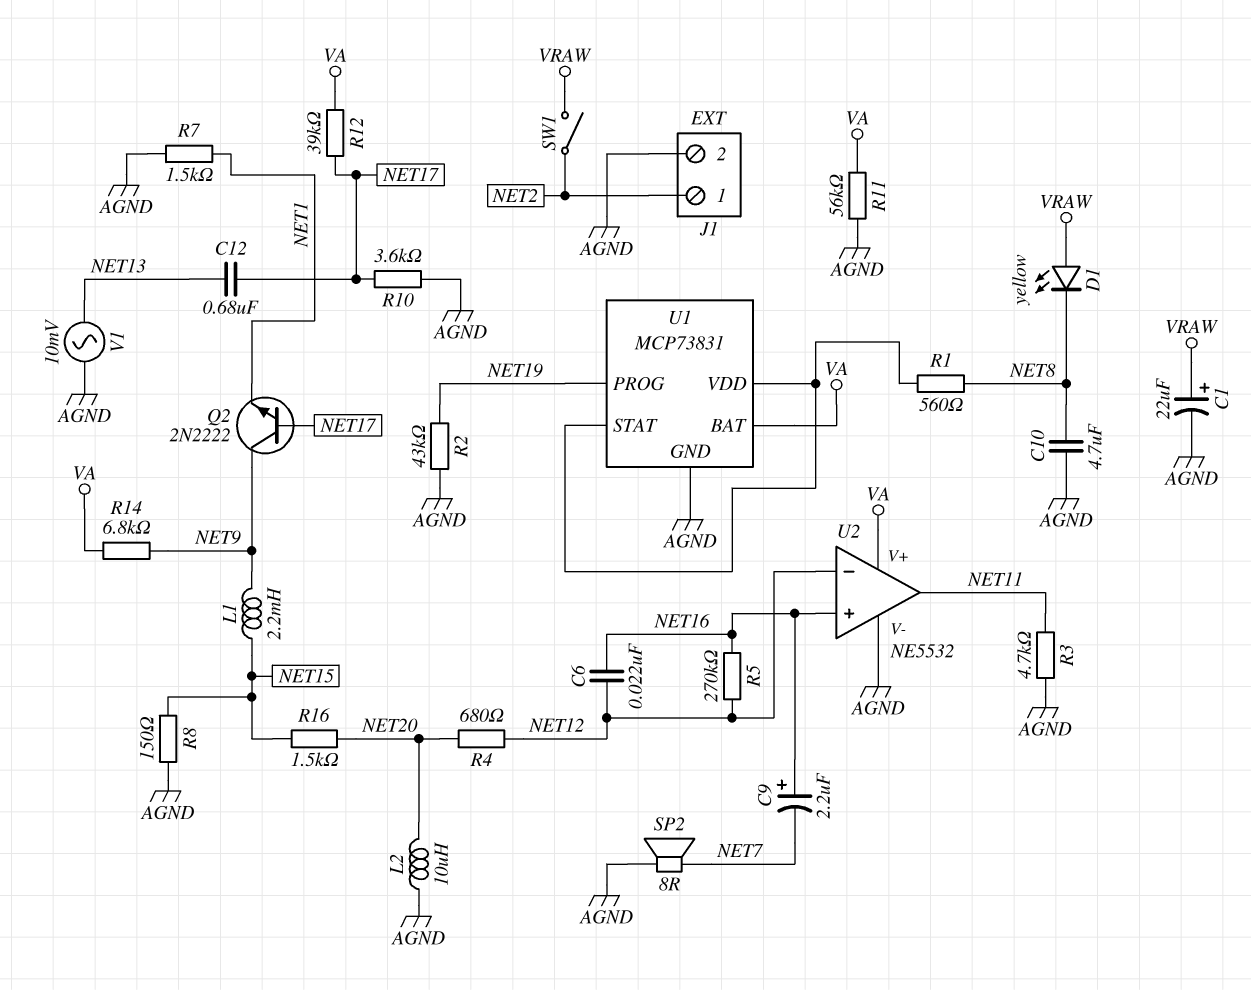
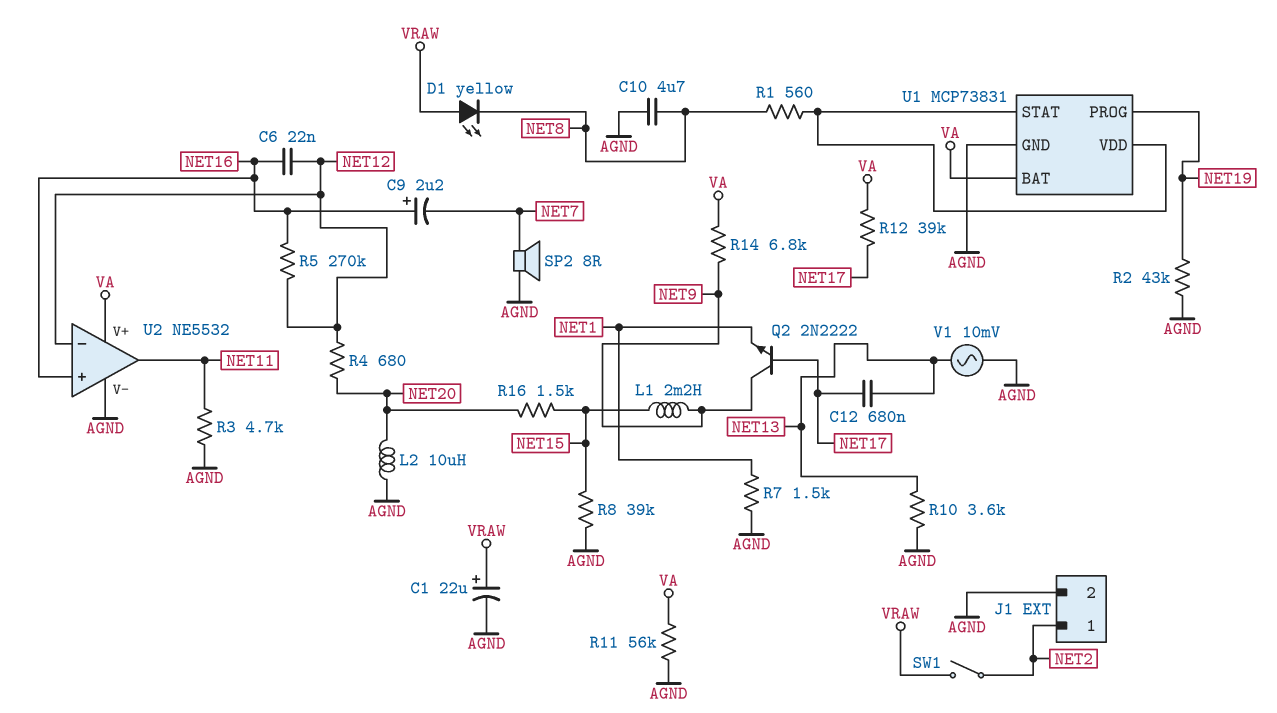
R8: 150 (AGND, NET15) -> 39k (AGND, NET15)
R10: 3.6k (AGND, NET17) -> 3.6k (AGND, NET13)

